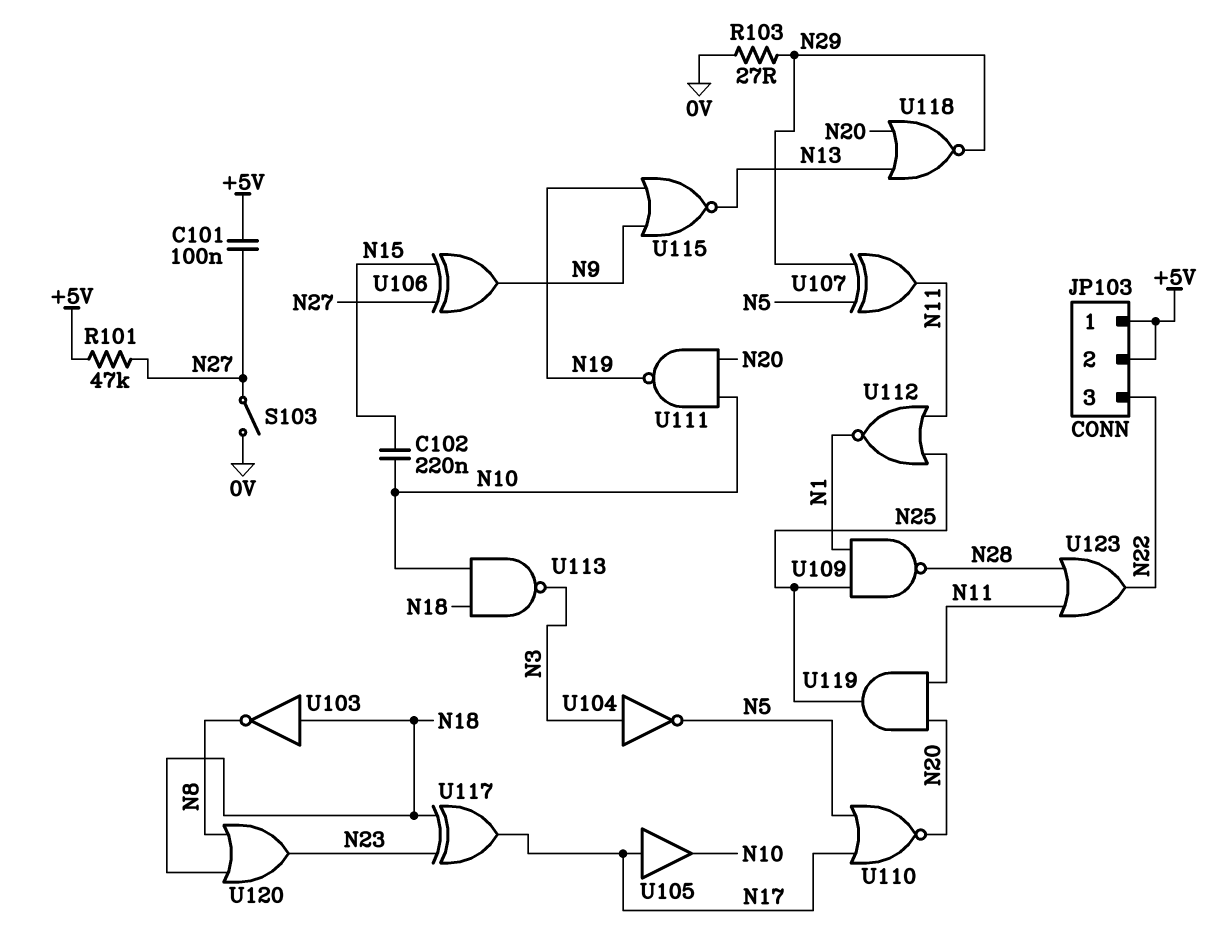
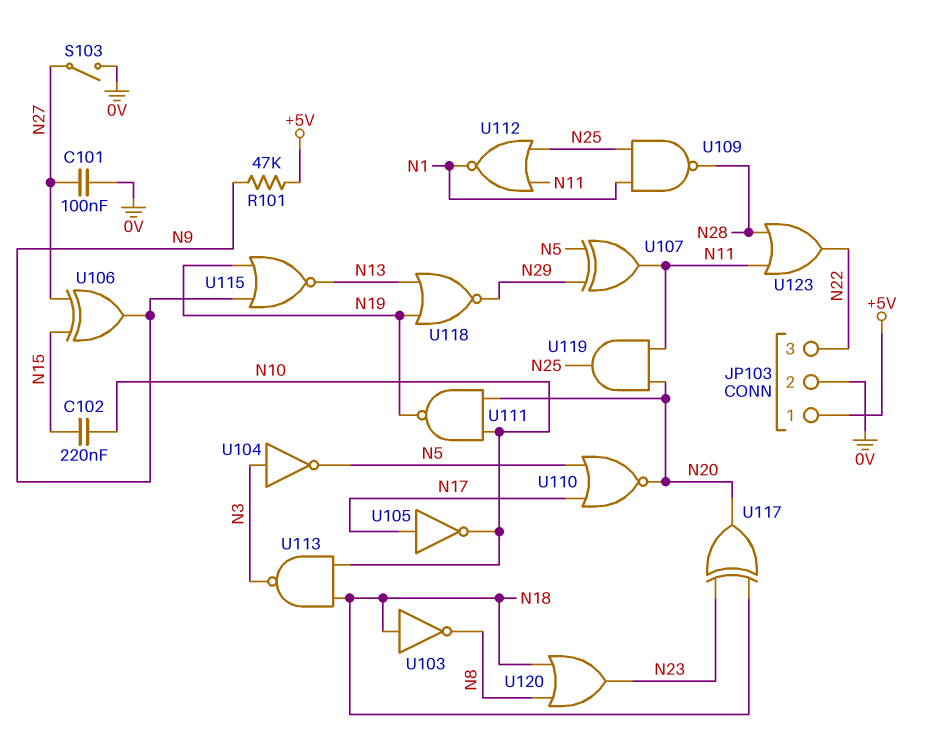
C101: 100nF (+5V, N27) -> 100nF (0V, N27)
JP103 pin 2: +5V -> 0V
R101: 47k (+5V, N27) -> 47k (+5V, N9)
R103: 27 (0V, N29) -> none
U105: buffer (in N17, out N10) -> NOT (in N17, out N10)
U117: XOR (in N18, in N23, out N17) -> XOR (in N18, in N23, out N20)
U118: NOR (in N13, in N20, out N29) -> NOR (in N13, in N19, out N29)

